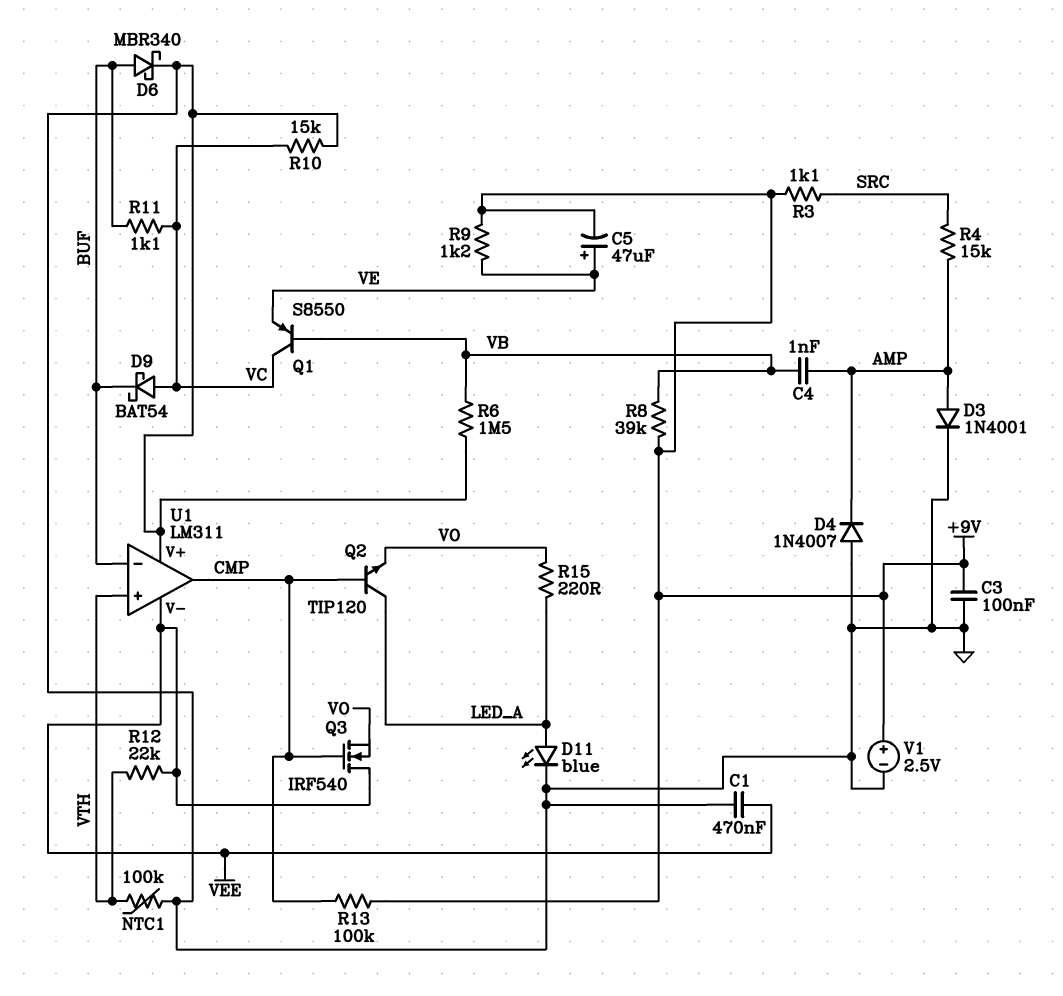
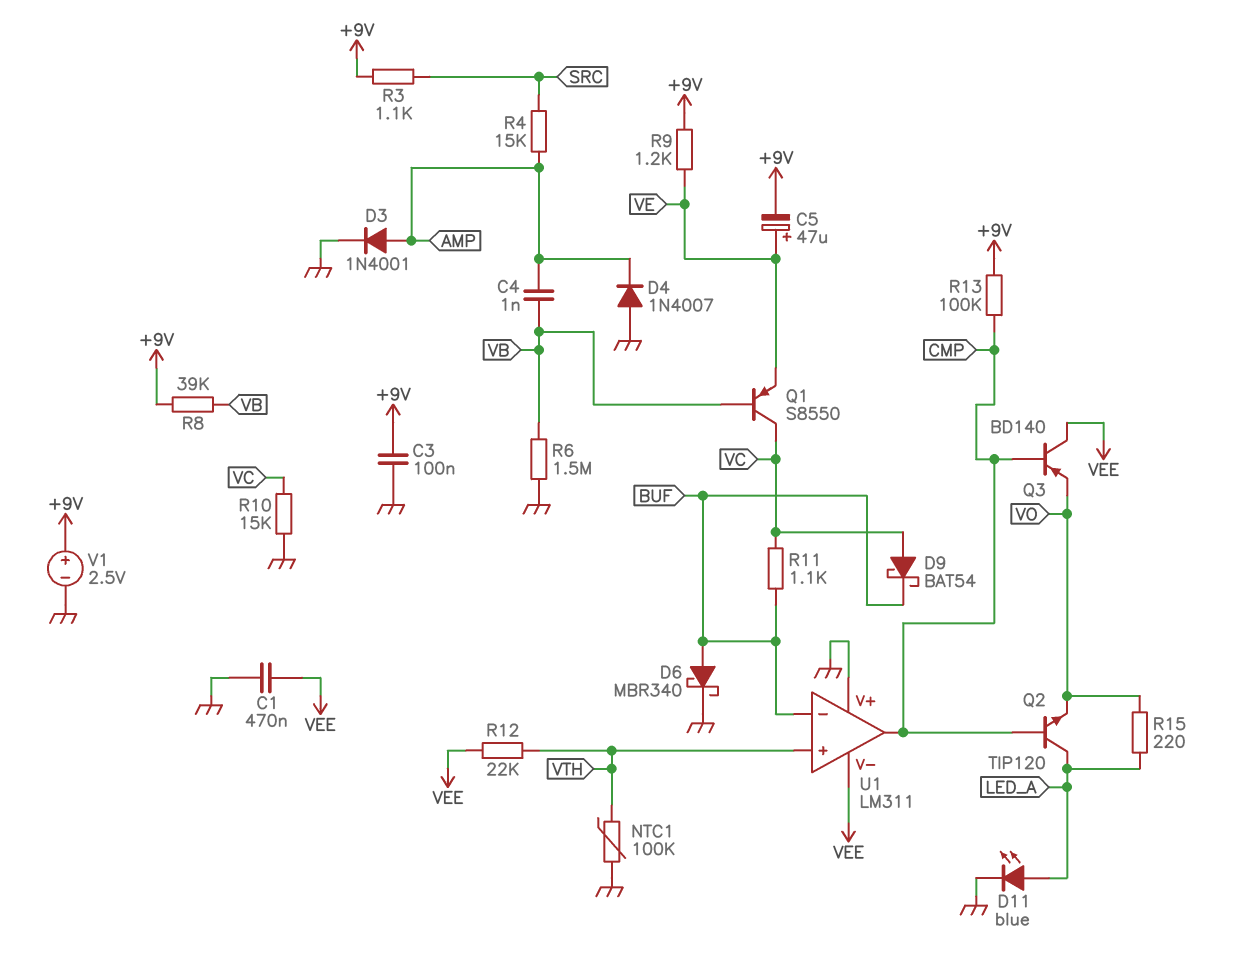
Q3: NMOS IRF540 (G CMP, D VEE, S VO) -> PNP BD140 (B CMP, C VEE, E VO)

